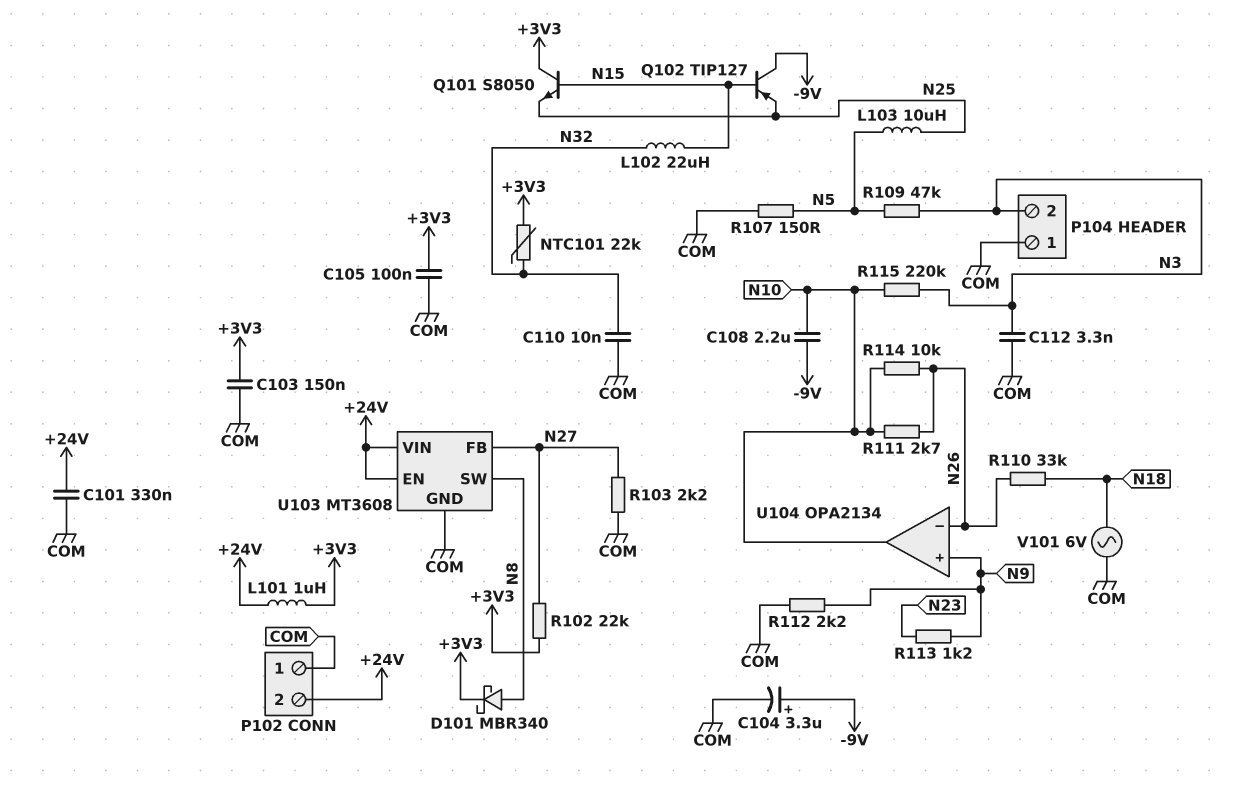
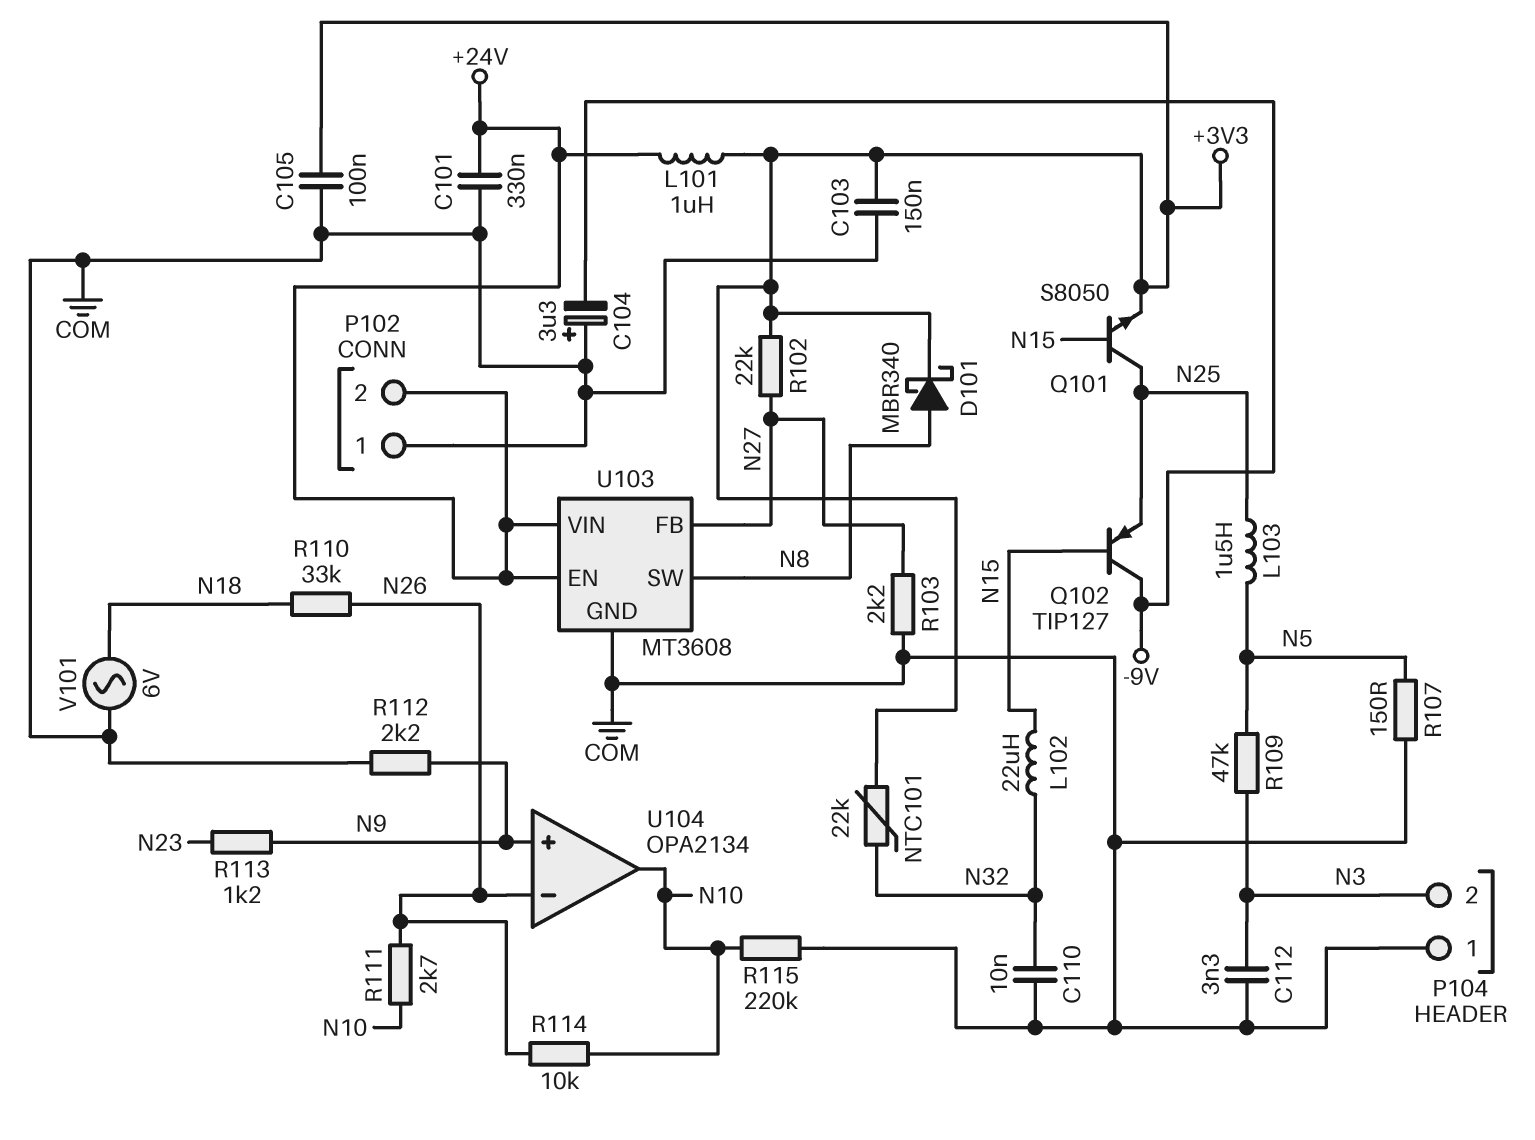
C104: 3.3uF (plus -9V, minus COM) -> 3.3uF (plus COM, minus -9V)
C108: 2.2uF (-9V, N10) -> none
L103: 10uH (N5, N25) -> 1.5uH (N5, N25)
Q101: NPN S8050 (B N15, C +3V3, E N25) -> NPN S8050 (B N15, C N25, E +3V3)
R115: 220k (N3, N10) -> 220k (COM, N10)

